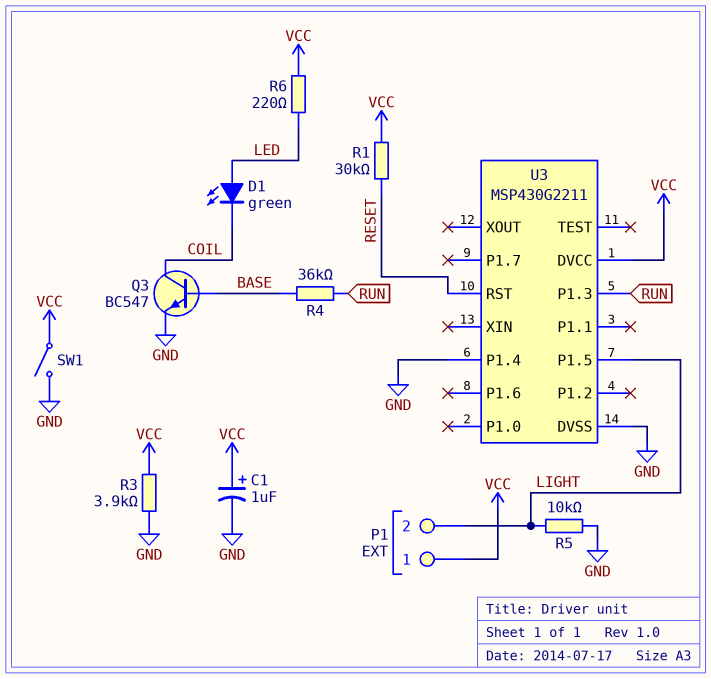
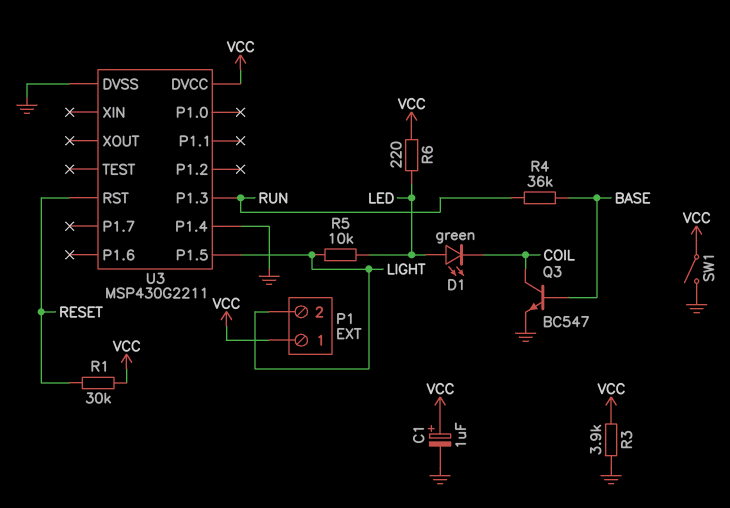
R5: 10k (GND, LIGHT) -> 10k (LED, LIGHT)

